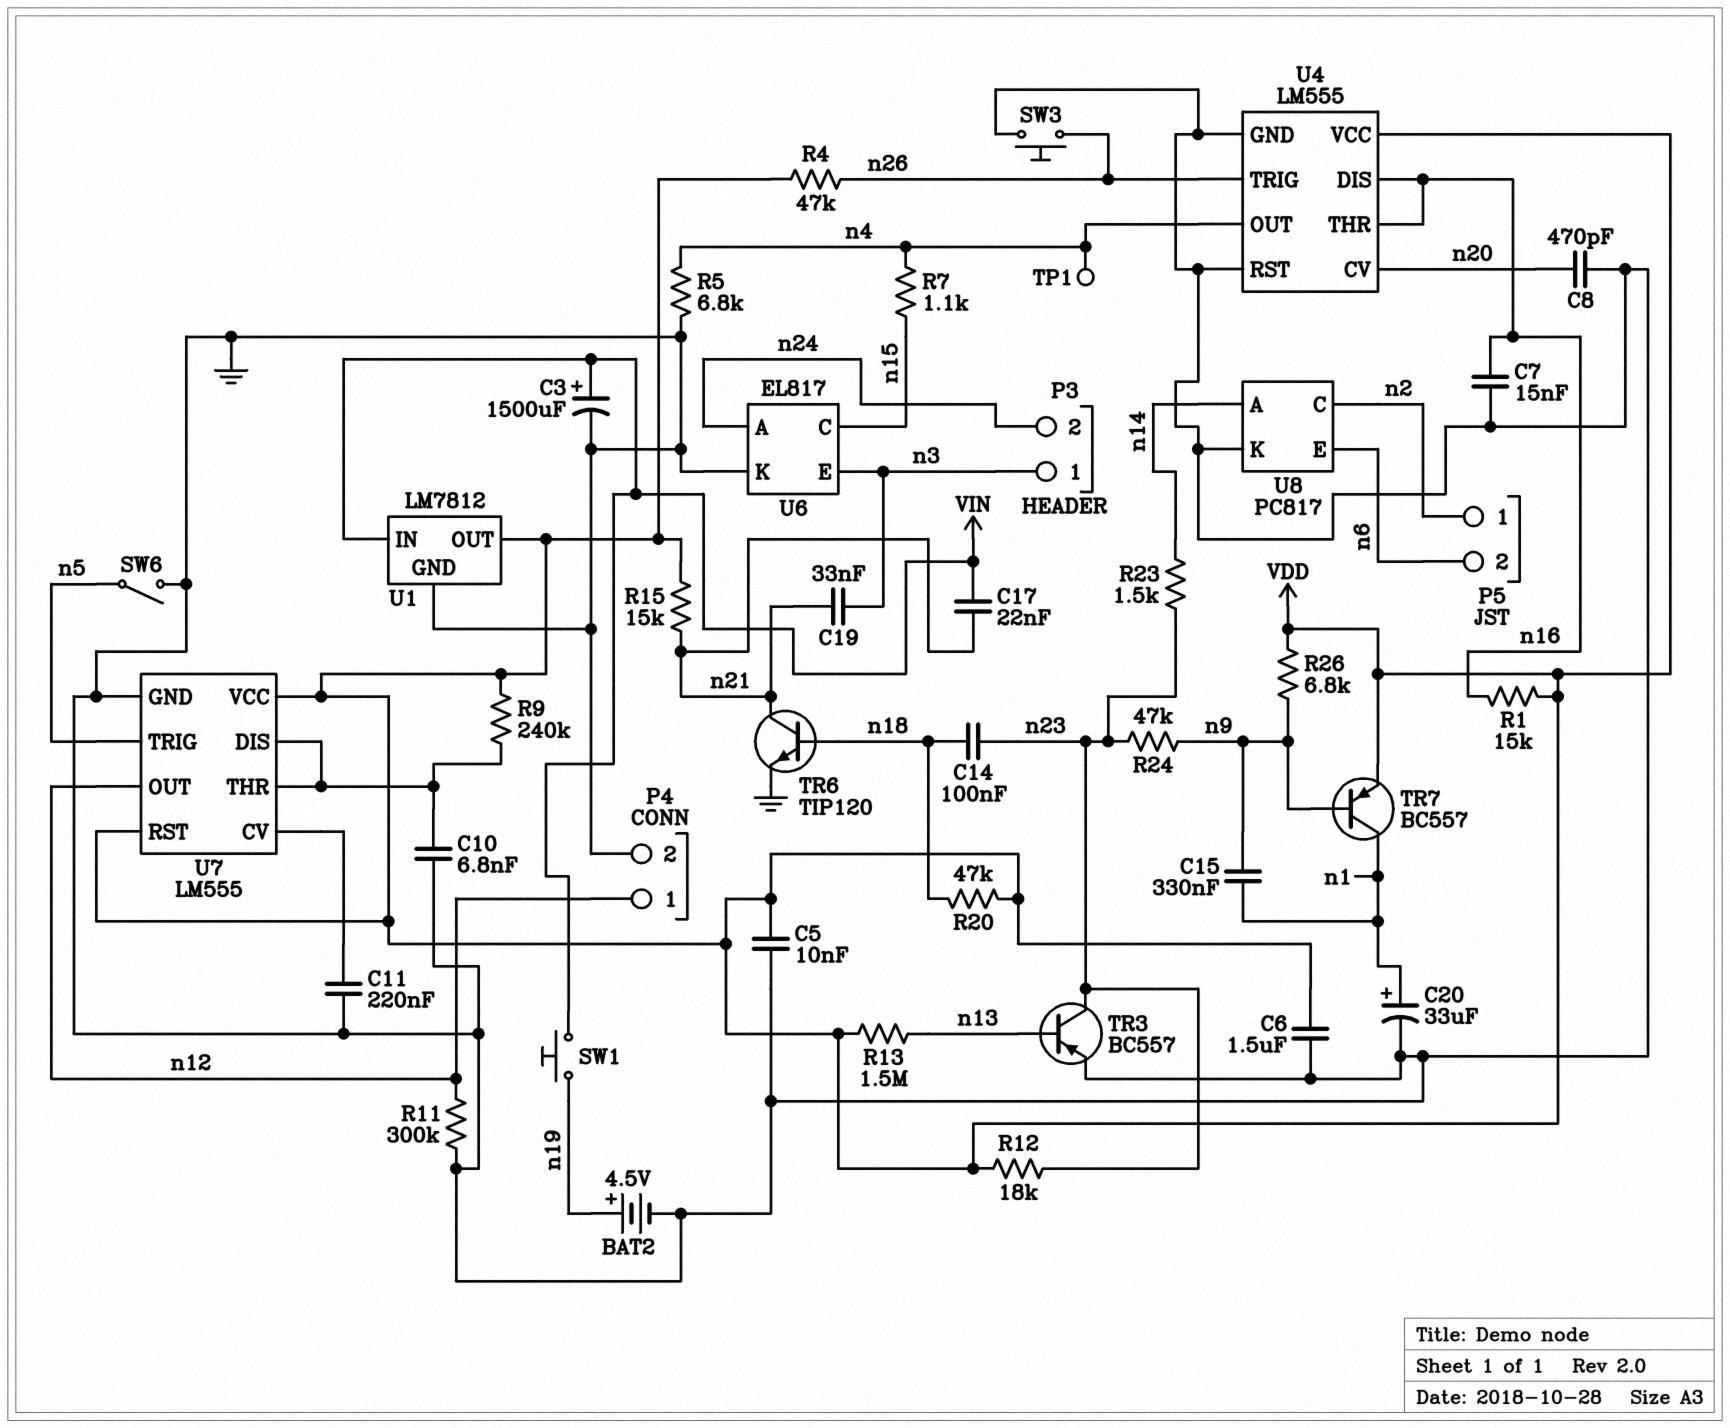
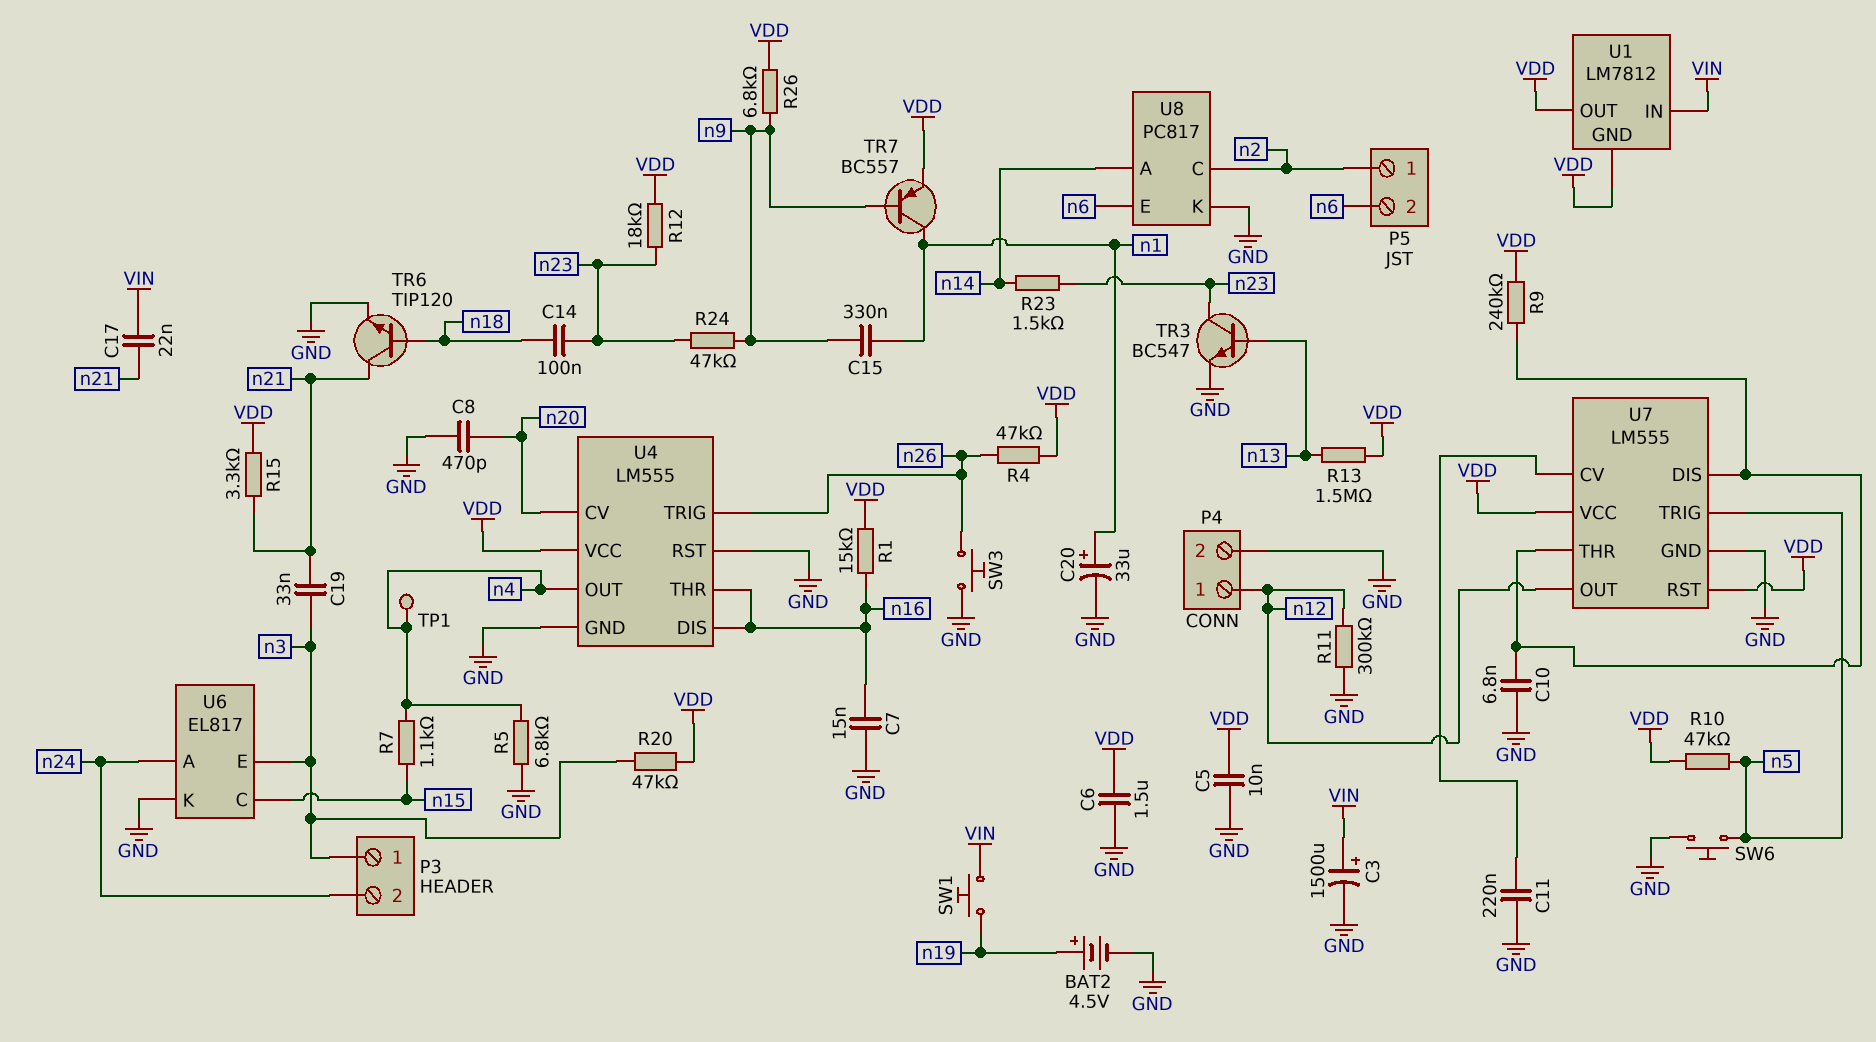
R10: none -> 47k (VDD, n5)
R15: 15k (VDD, n21) -> 3.3k (VDD, n21)
R20: 47k (VDD, n18) -> 47k (VDD, n3)
SW6: switch (GND, n5) -> button (GND, n5)
TR3: PNP BC557 (B n13, C n23, E GND) -> NPN BC547 (B n13, C n23, E GND)
U1 pin GND: GND -> VDD

